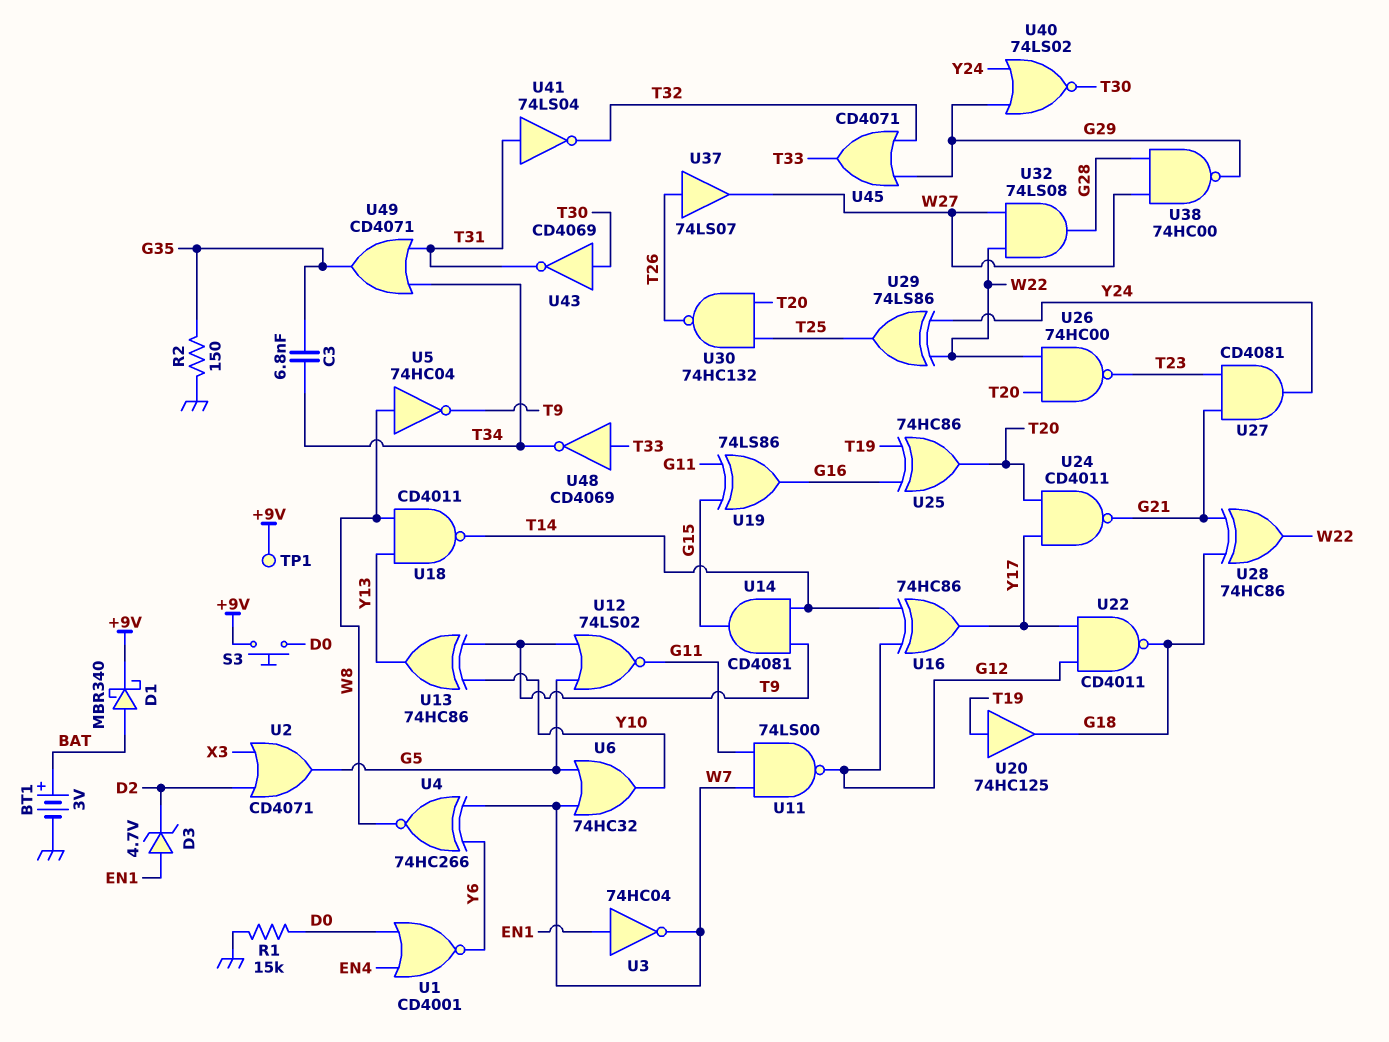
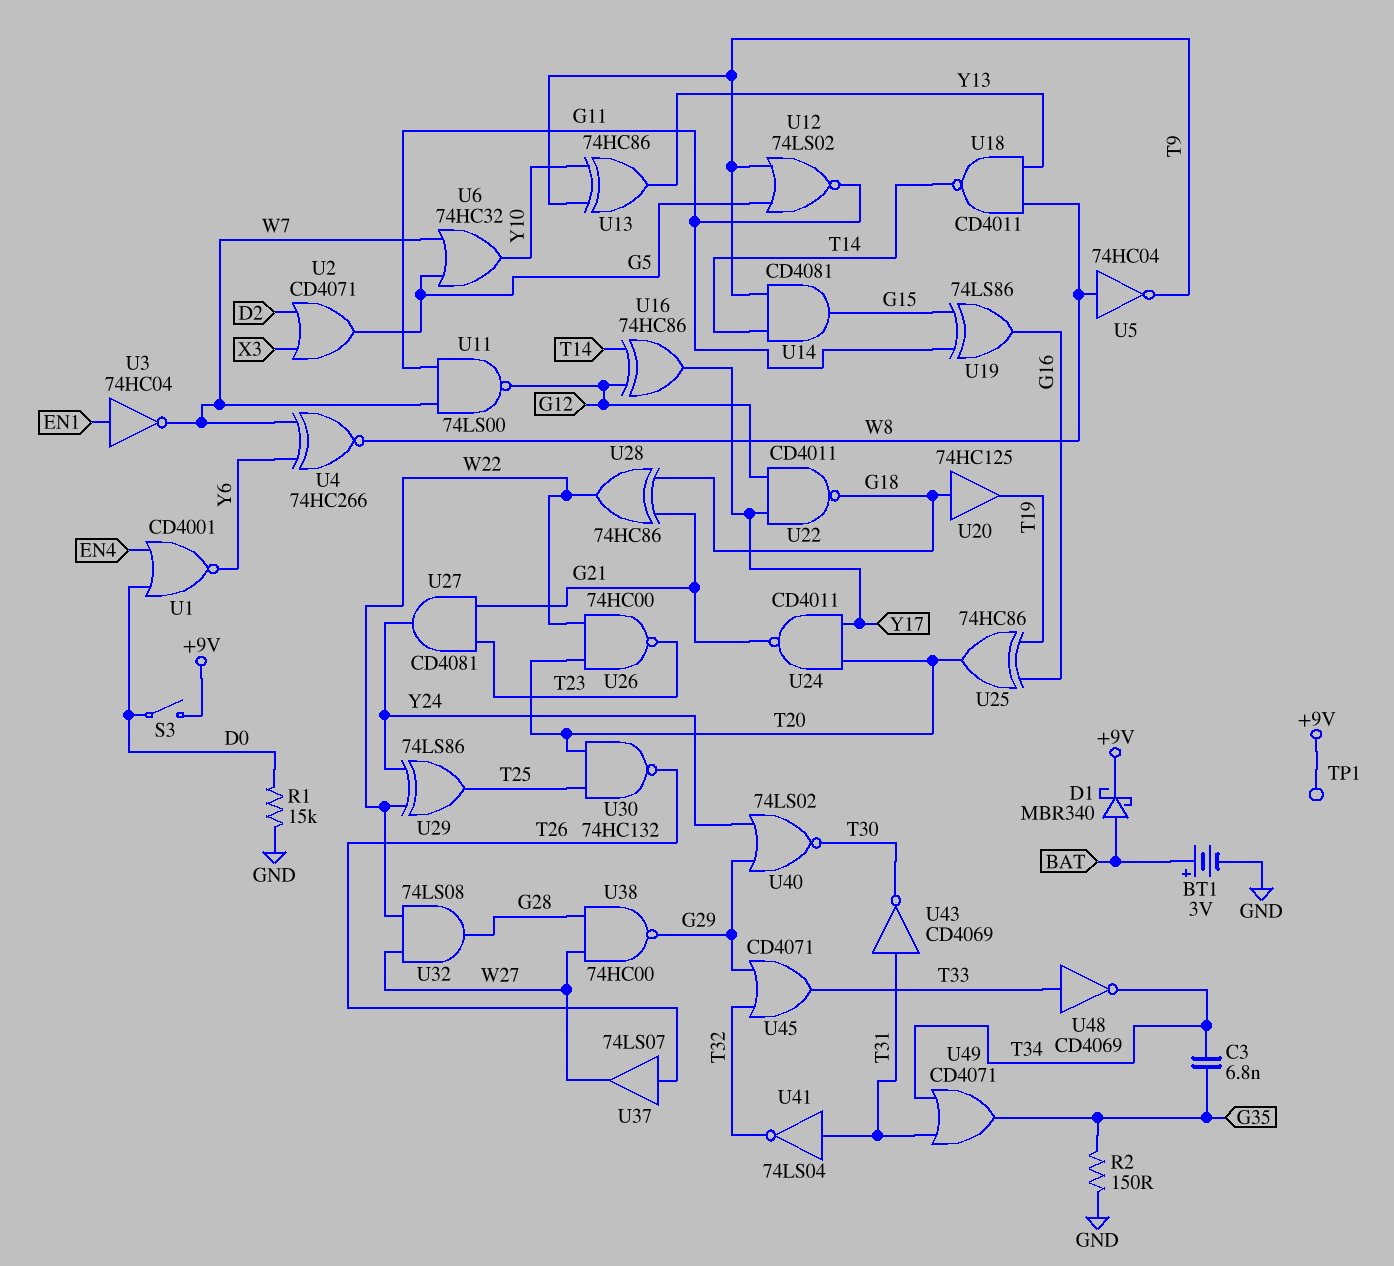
D3: zener 4.7V (A EN1, K D2) -> none
S3: button (+9V, D0) -> switch (+9V, D0)
U20: buffer 74HC125 (in T19, out G18) -> buffer 74HC125 (in G18, out T19)
U43: NOT CD4069 (in T30, out T31) -> NOT CD4069 (in T31, out T30)

